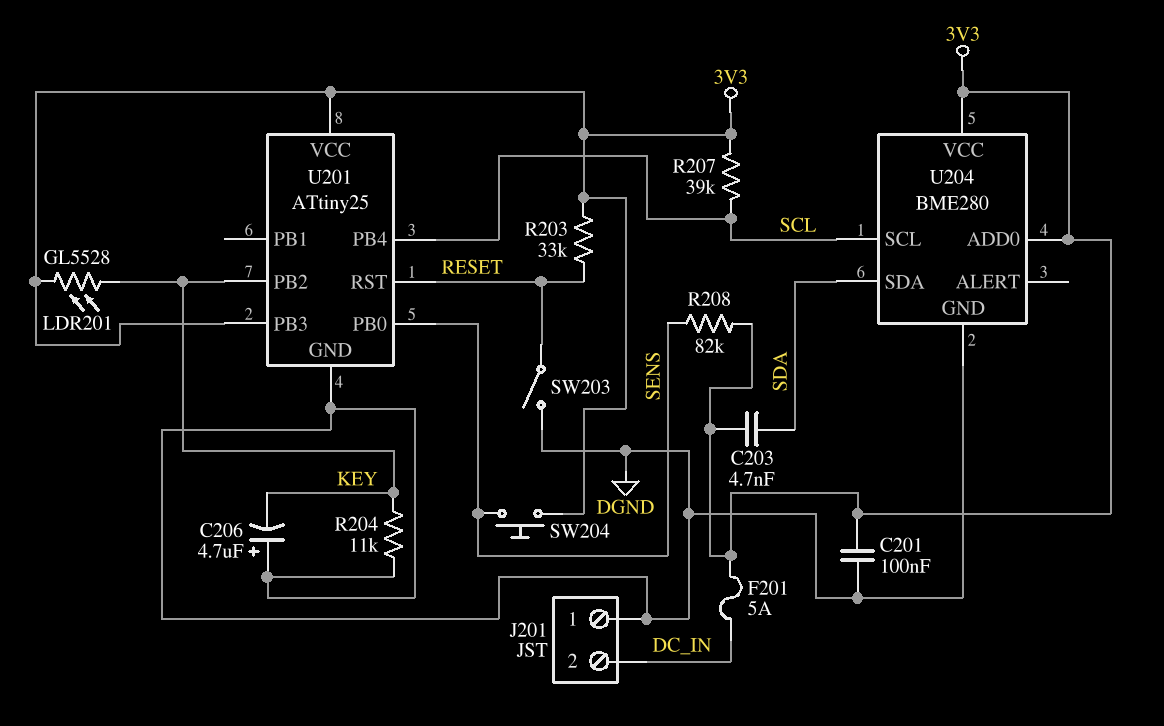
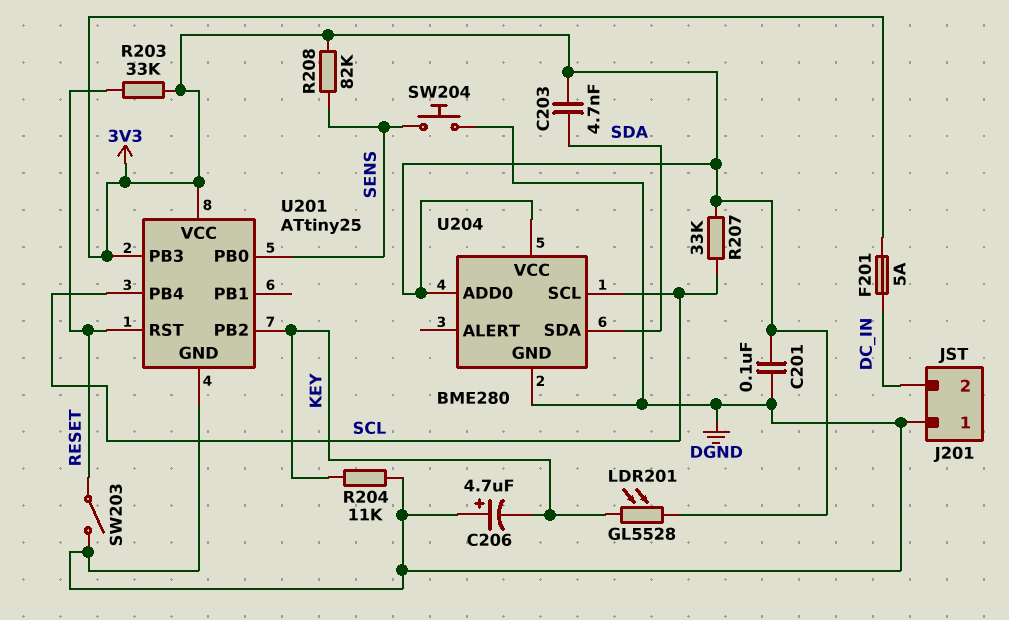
R207: 39k (3V3, SCL) -> 33k (3V3, SCL)
SW204: button (3V3, SENS) -> button (DGND, SENS)

